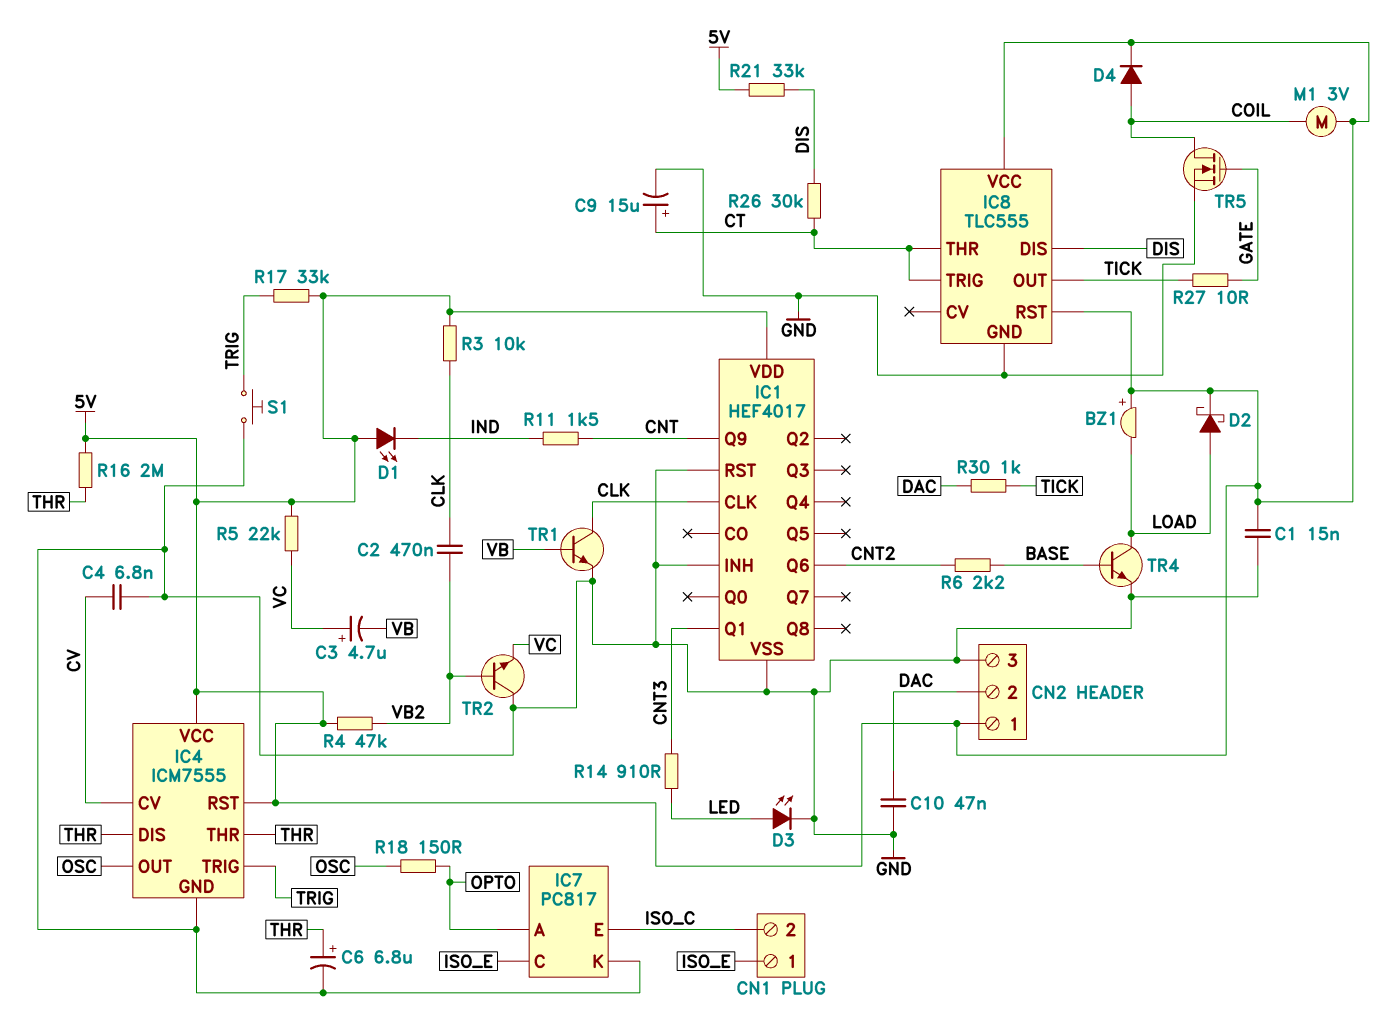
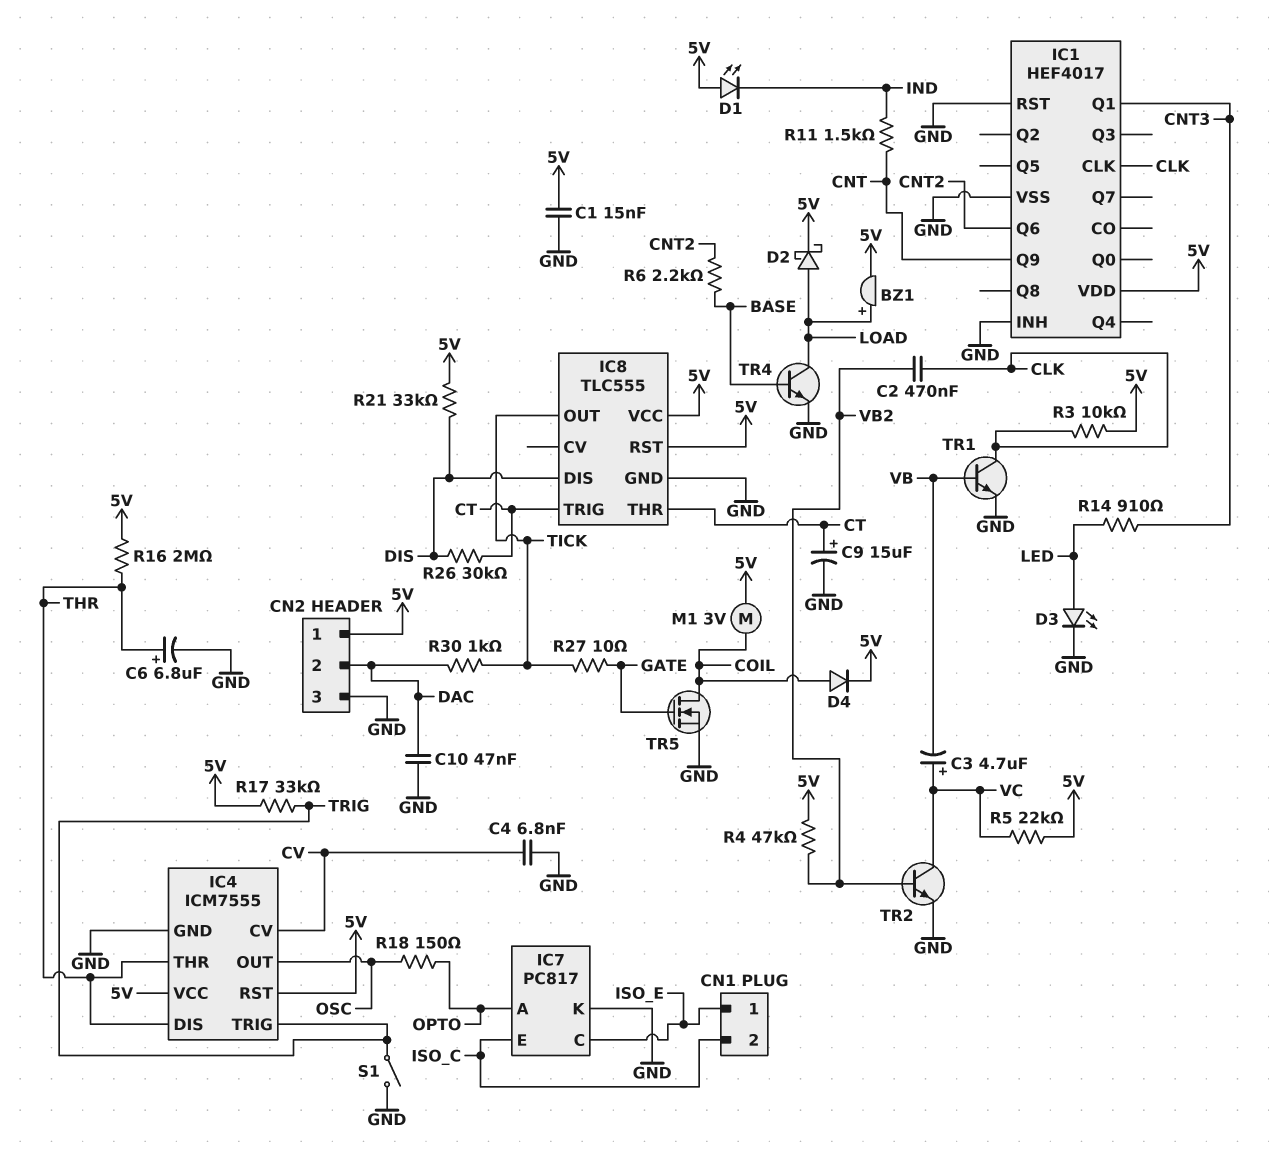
BZ1: buzzer (plus 5V, minus LOAD) -> buzzer (plus LOAD, minus 5V)
S1: button (GND, TRIG) -> switch (GND, TRIG)
TR2: NPN (B VB2, C GND, E VC) -> NPN (B VB2, C VC, E GND)

